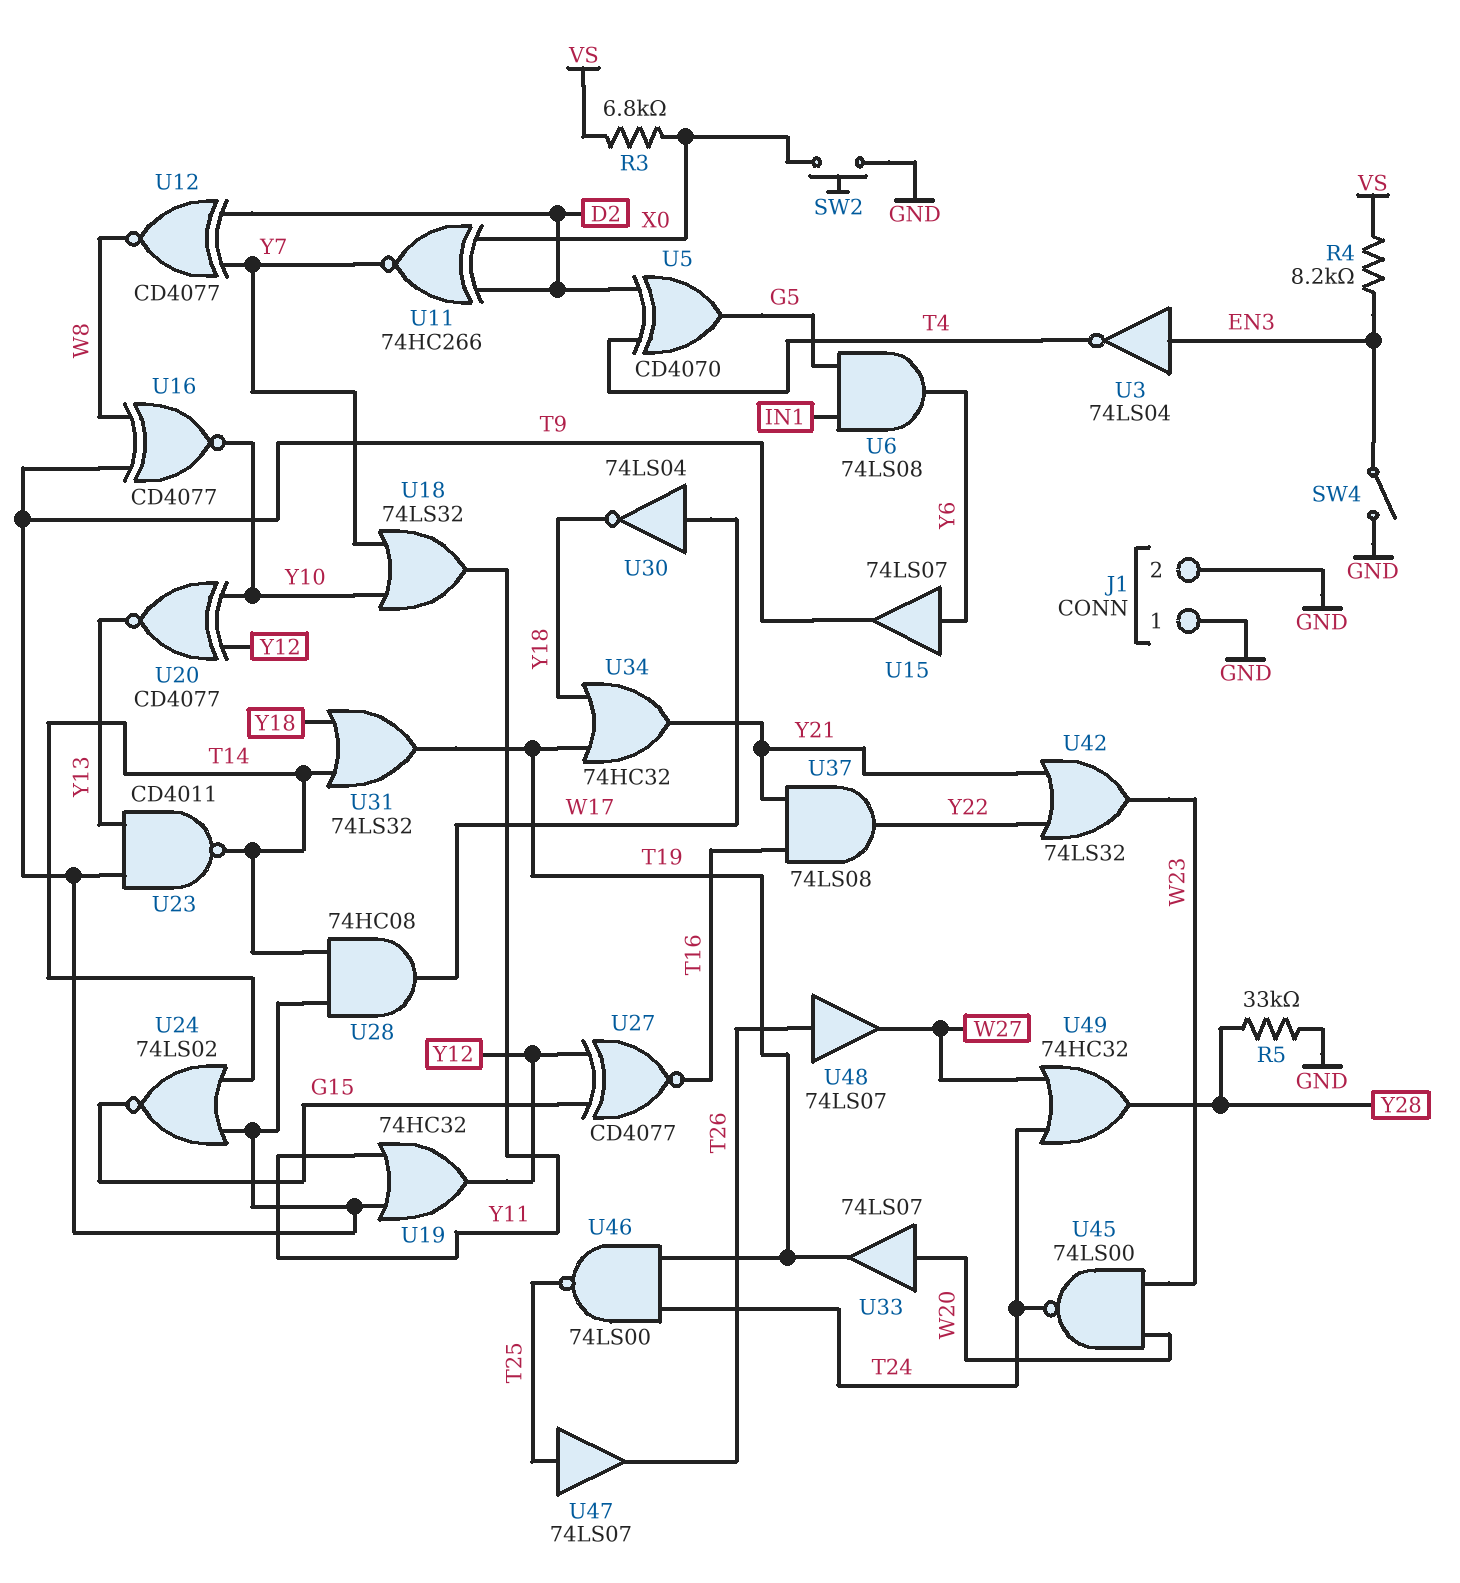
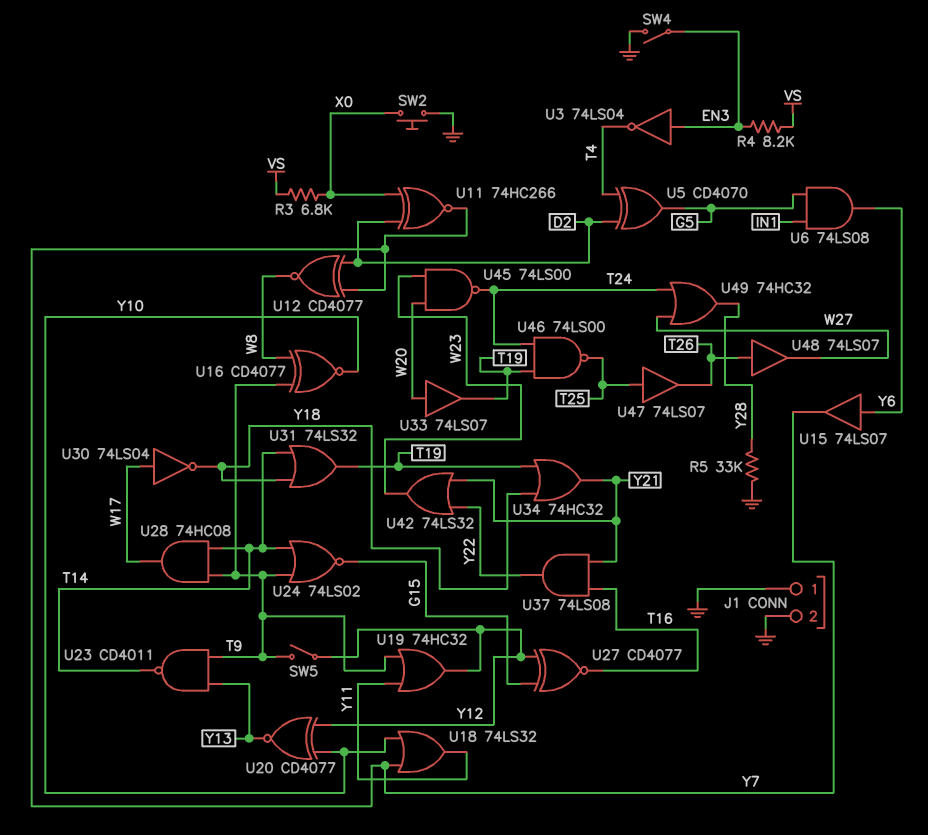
SW5: none -> switch (T9, Y12)
U15: buffer 74LS07 (in Y6, out T9) -> buffer 74LS07 (in Y6, out Y7)

